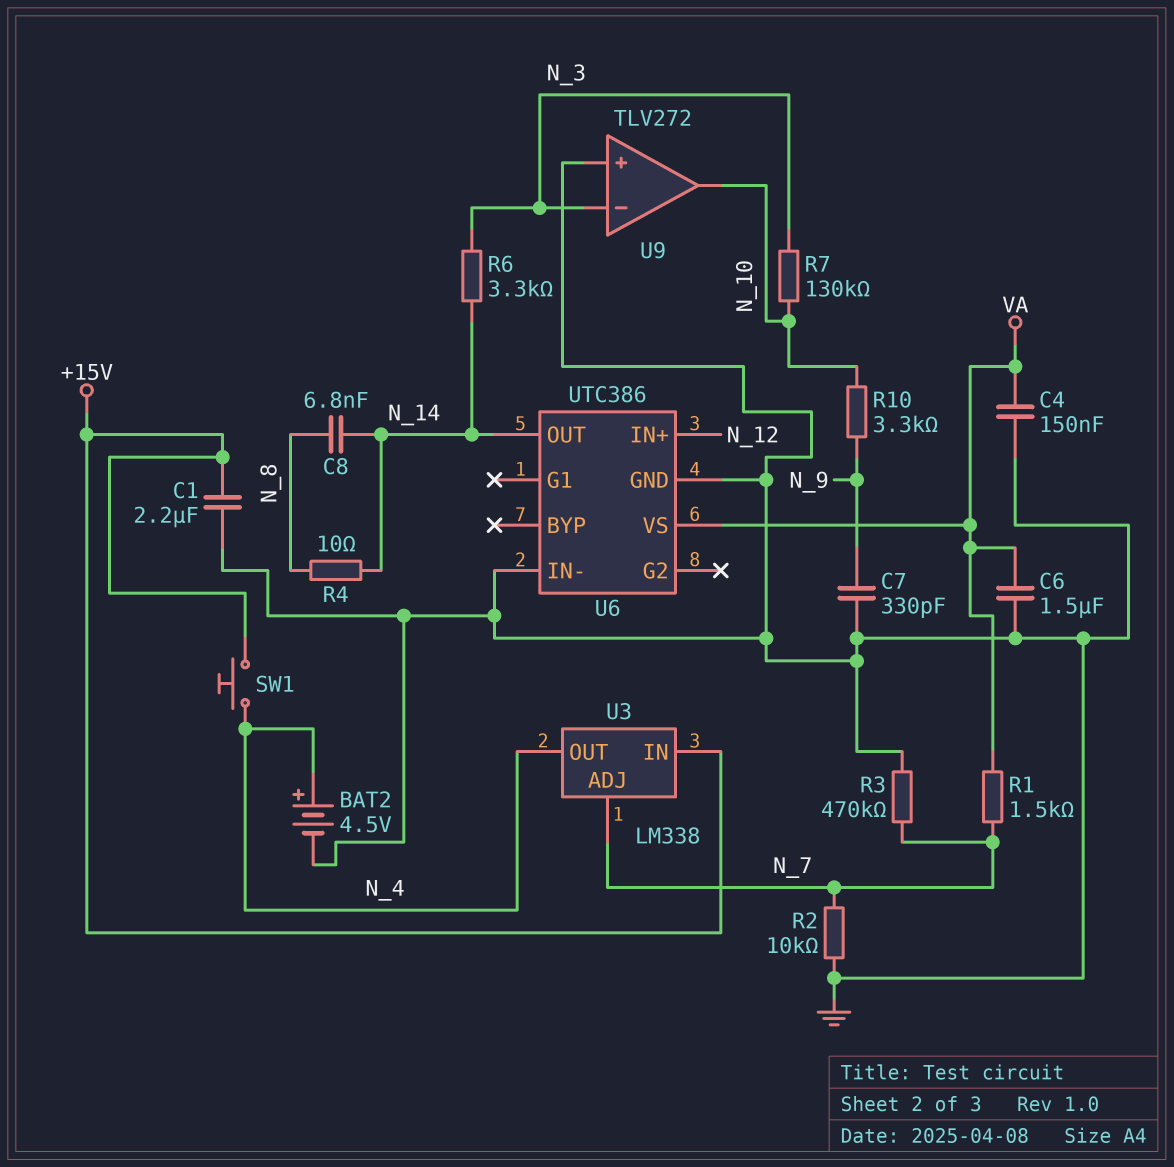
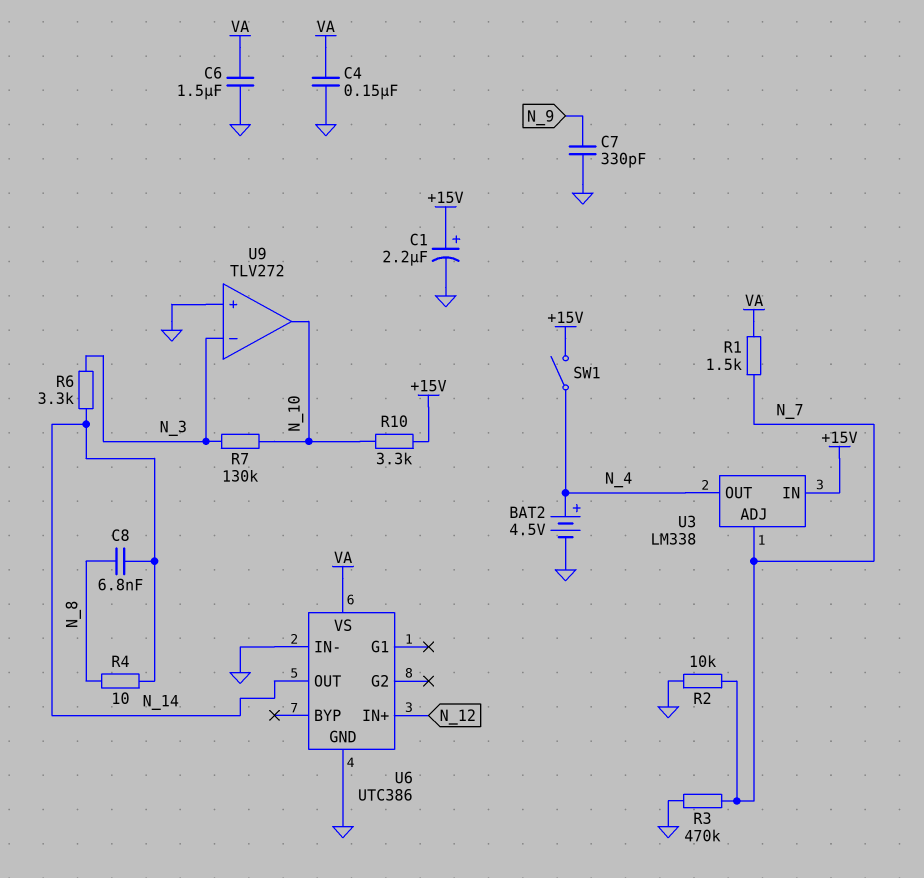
C1: 2.2uF (+15V, GND) -> 2.2uF (plus +15V, minus GND)
R10: 3.3k (N_9, N_10) -> 3.3k (+15V, N_10)
SW1: button (+15V, N_4) -> switch (+15V, N_4)

